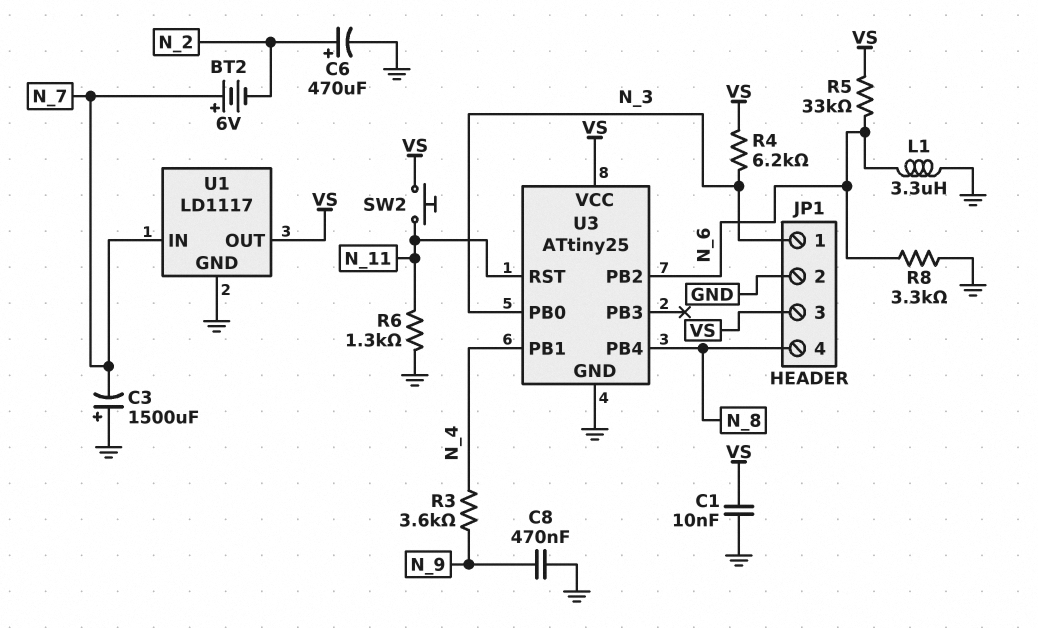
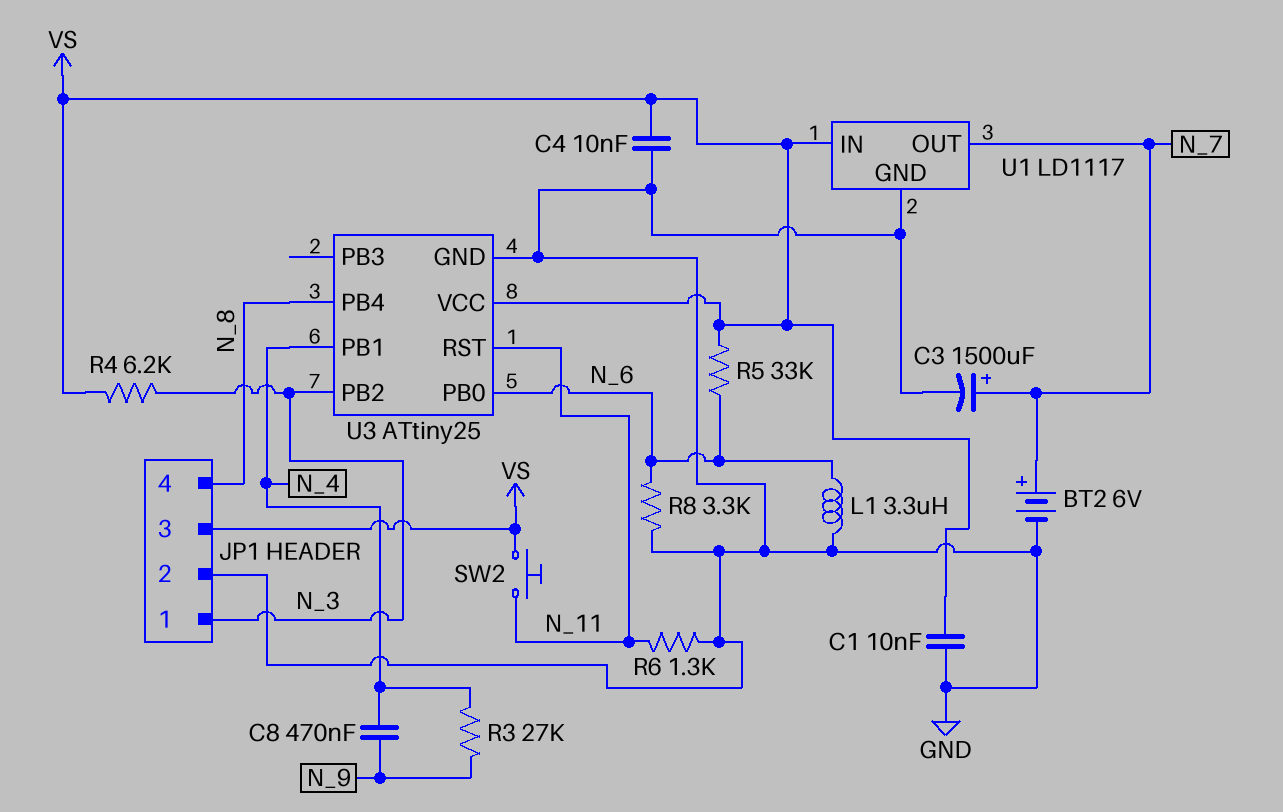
BT2: 6V (plus N_7, minus N_2) -> 6V (plus N_7, minus GND)
C3: 1500uF (plus GND, minus N_7) -> 1500uF (plus N_7, minus GND)
C4: none -> 10nF (GND, VS)
C6: 470uF (plus N_2, minus GND) -> none
C8: 470nF (GND, N_9) -> 470nF (N_4, N_9)
R3: 3.6k (N_4, N_9) -> 27k (N_4, N_9)
U1 pin IN: N_7 -> VS
U1 pin OUT: VS -> N_7
U3 pin PB0: N_3 -> N_6
U3 pin PB2: N_6 -> N_3

